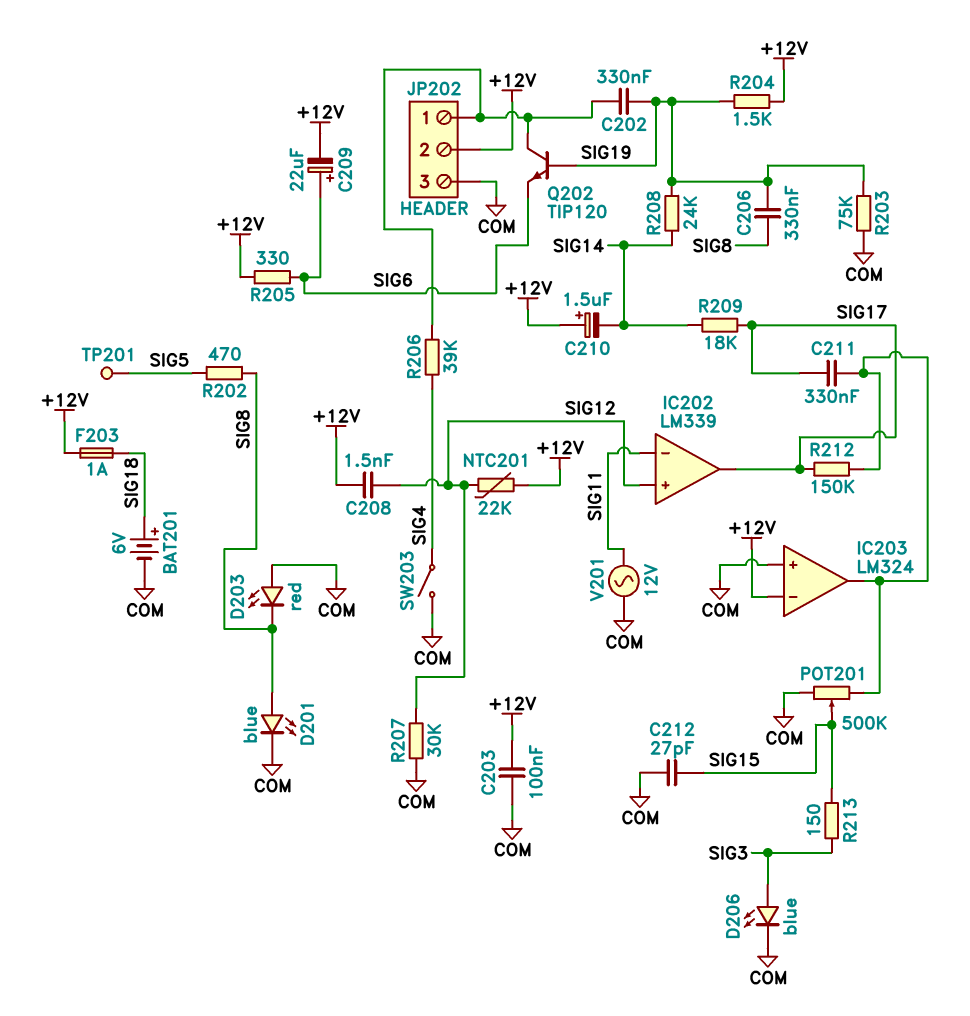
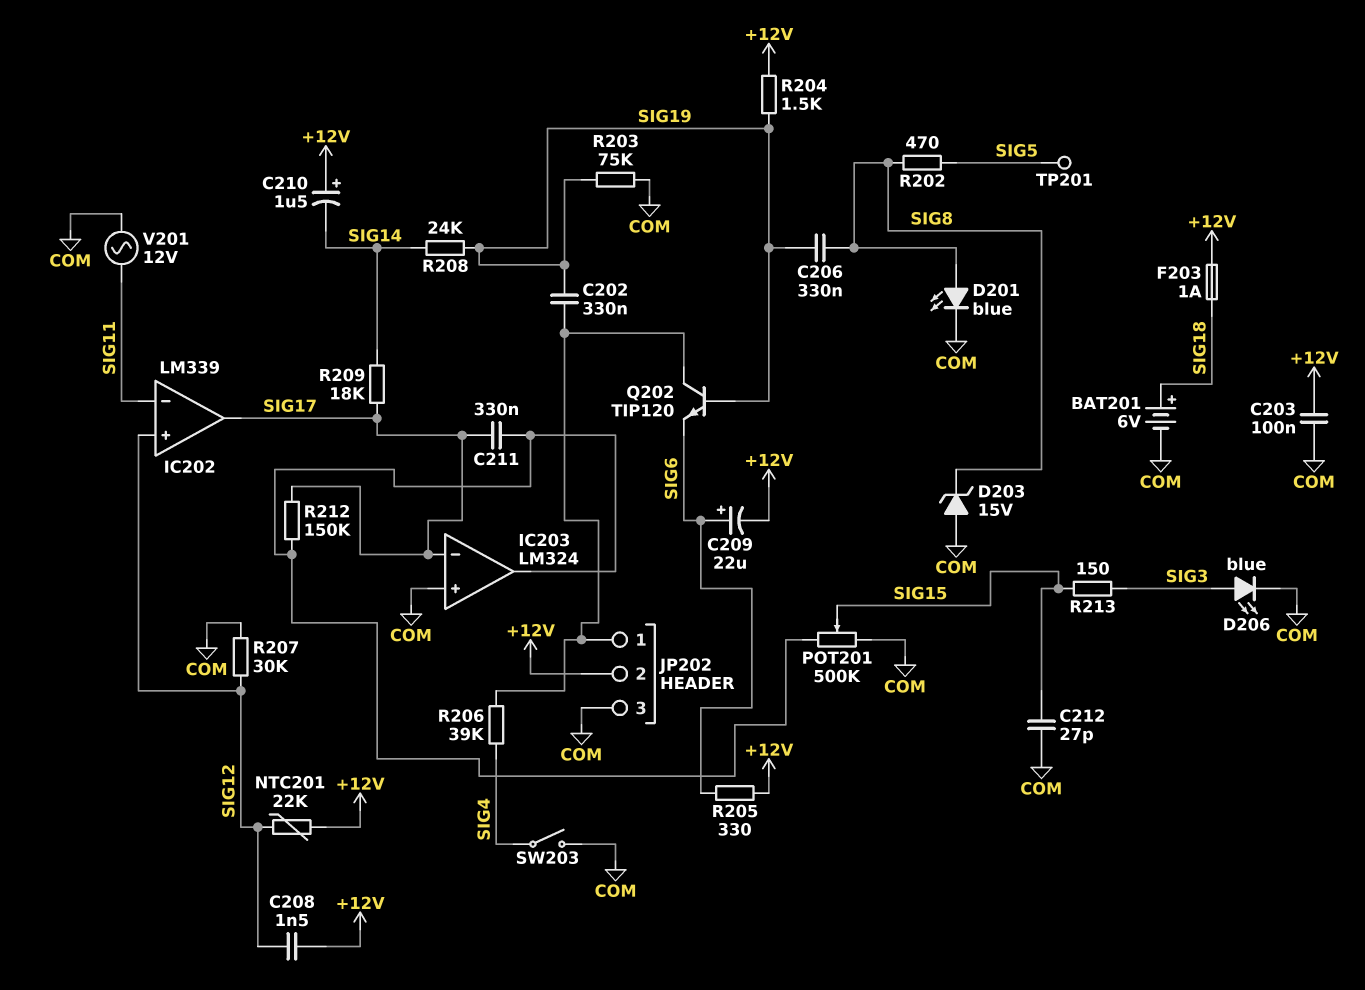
D203: LED red (A COM, K SIG8) -> zener 15V (A COM, K SIG8)
IC203 pin in-: +12V -> SIG17

